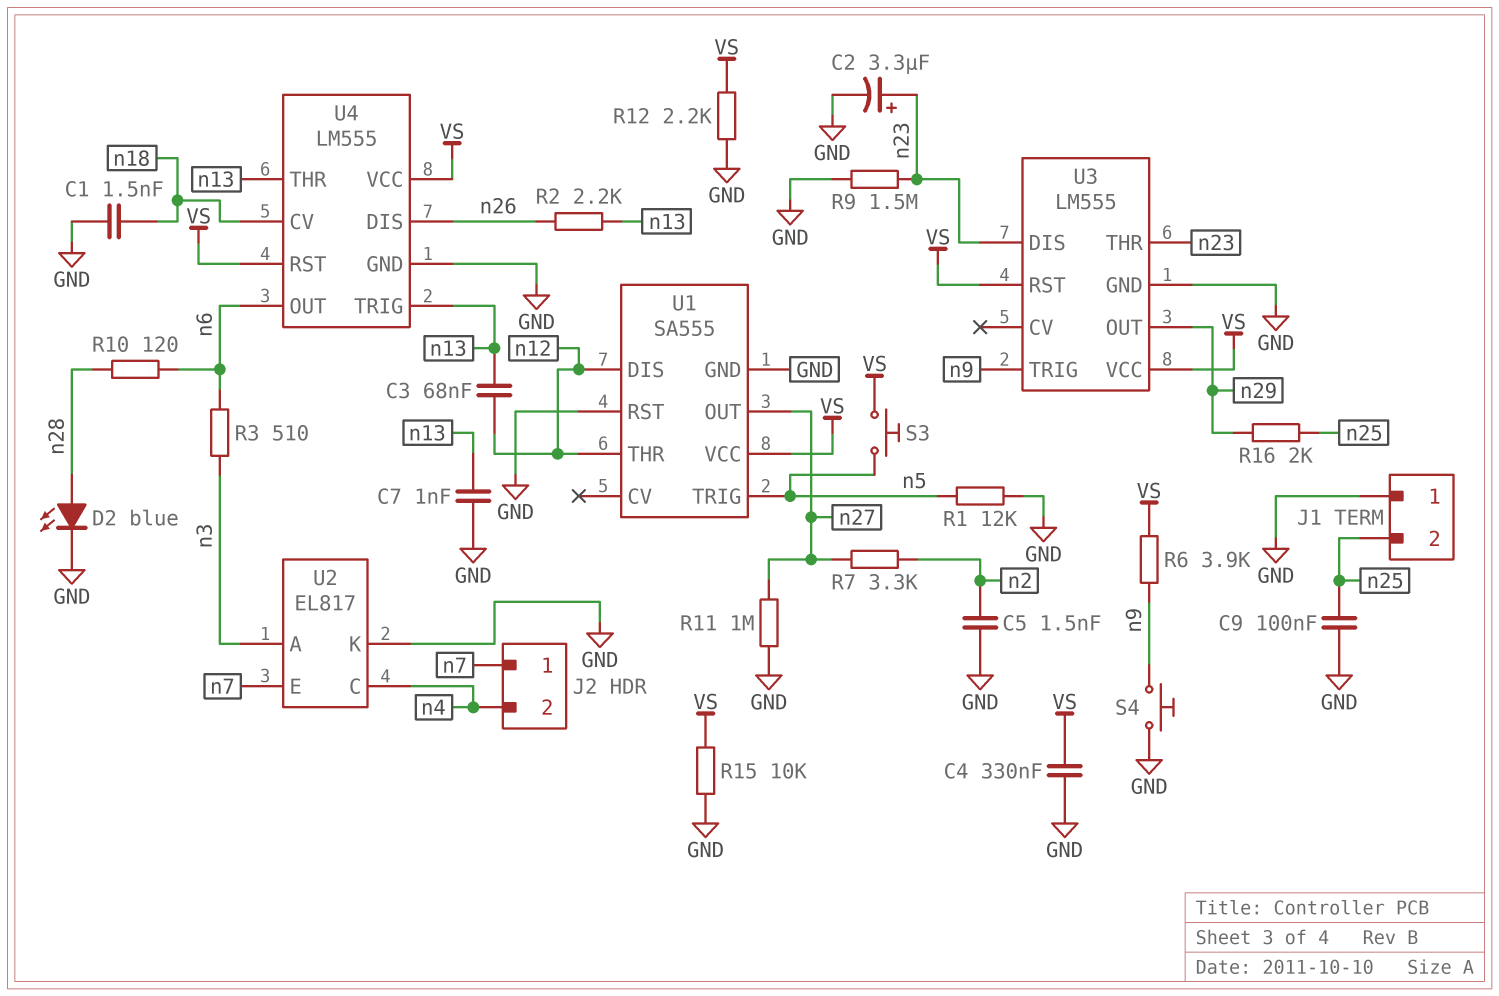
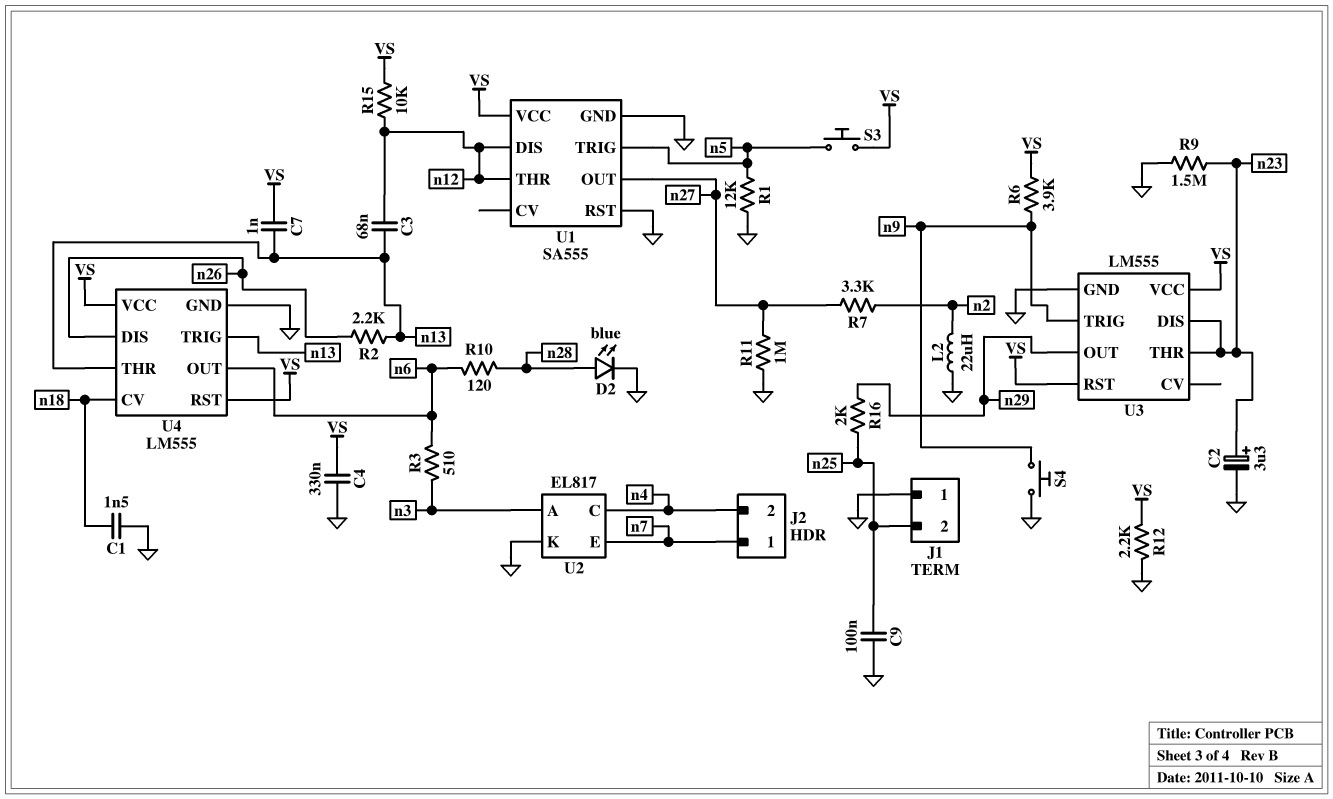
C5: 1.5nF (GND, n2) -> none
C7: 1nF (GND, n13) -> 1nF (VS, n13)
L2: none -> 22uH (GND, n2)
R15: 10k (GND, VS) -> 10k (VS, n12)

